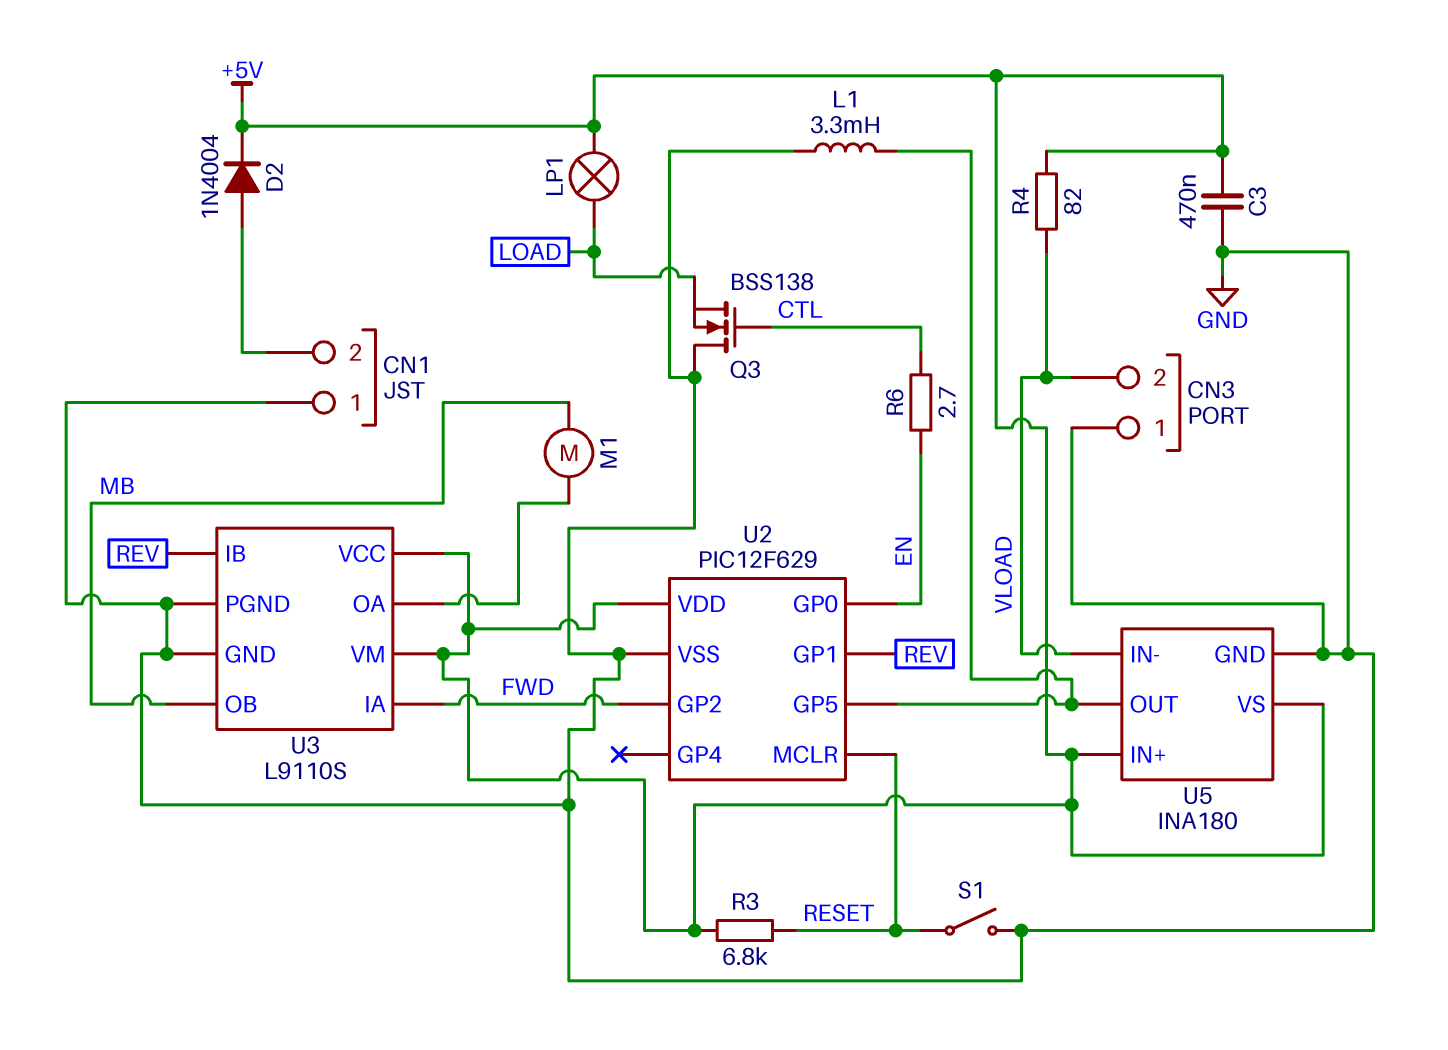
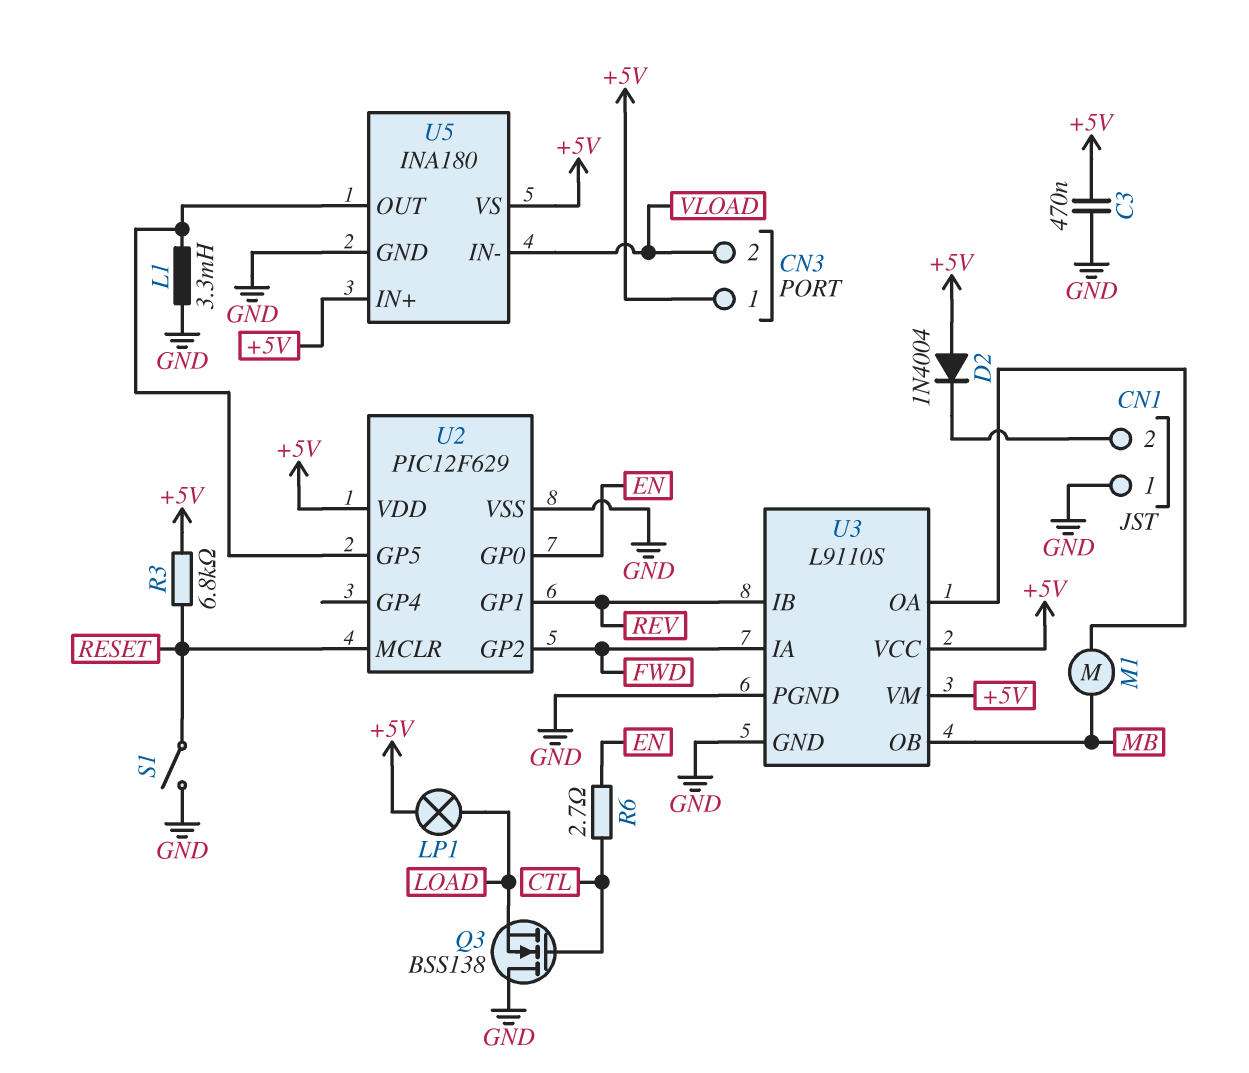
CN3 pin 1: GND -> +5V
D2: diode 1N4004 (A CN1/2, K +5V) -> diode 1N4004 (A +5V, K CN1/2)
R4: 82 (+5V, VLOAD) -> none

